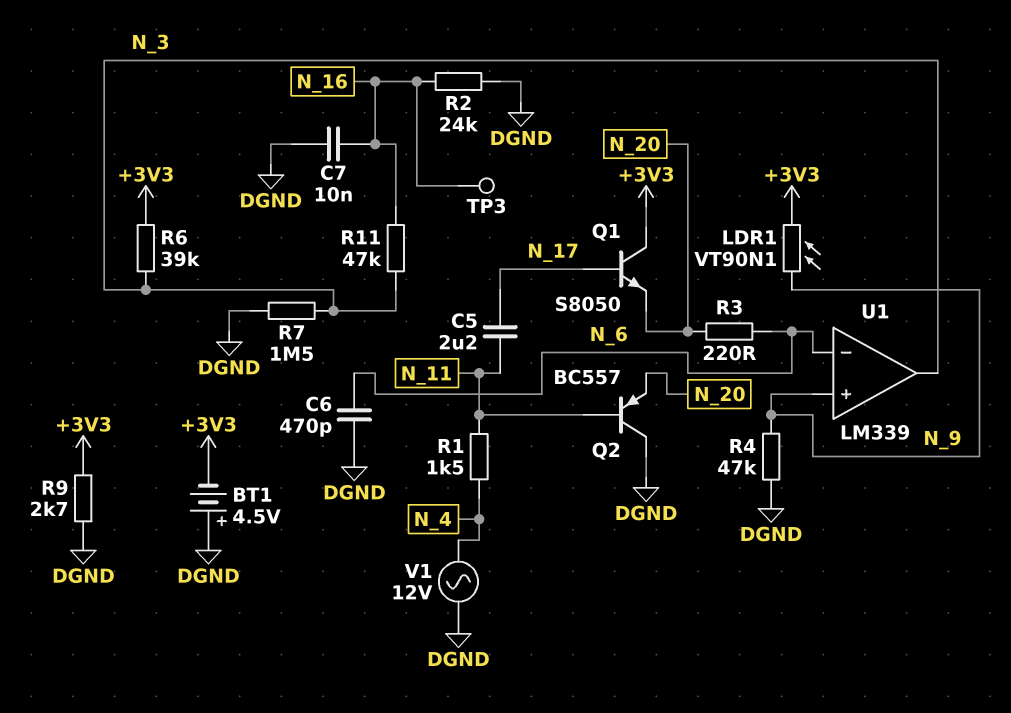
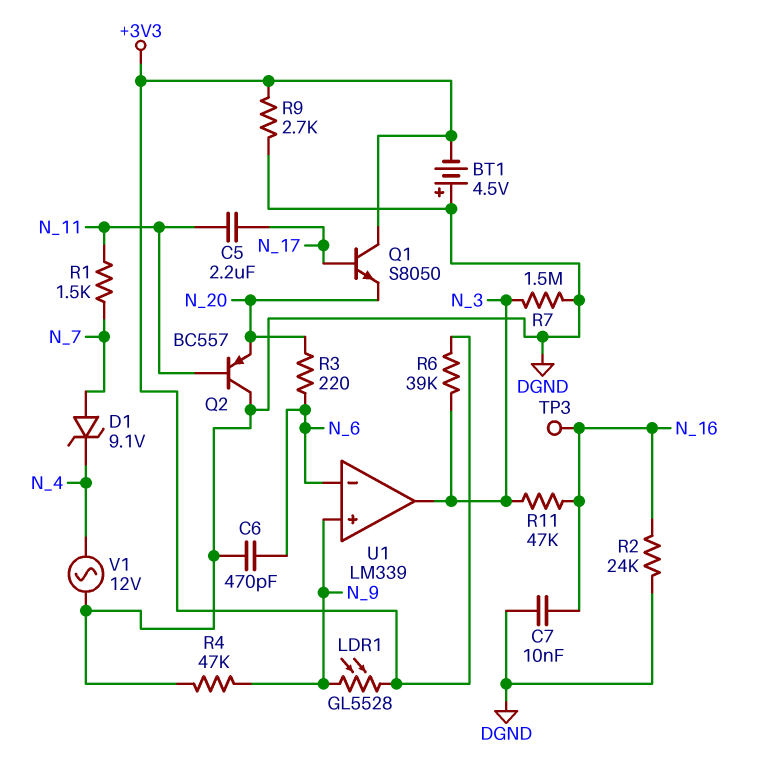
D1: none -> zener 9.1V (A N_7, K N_4)
LDR1: VT90N1 (+3V3, N_9) -> GL5528 (+3V3, N_9)
R1: 1.5k (N_4, N_11) -> 1.5k (N_7, N_11)

